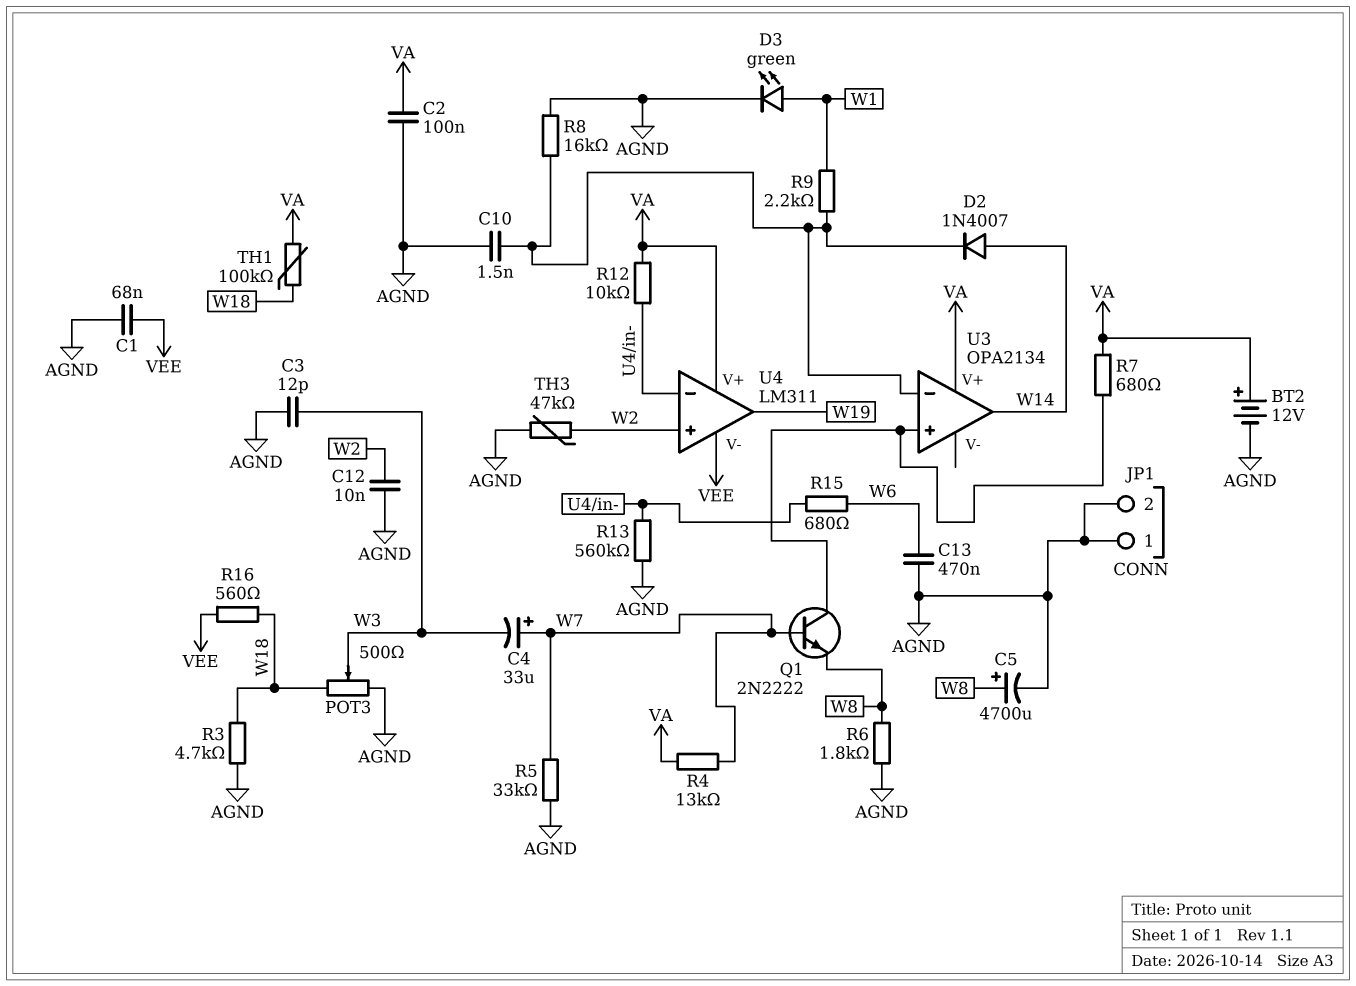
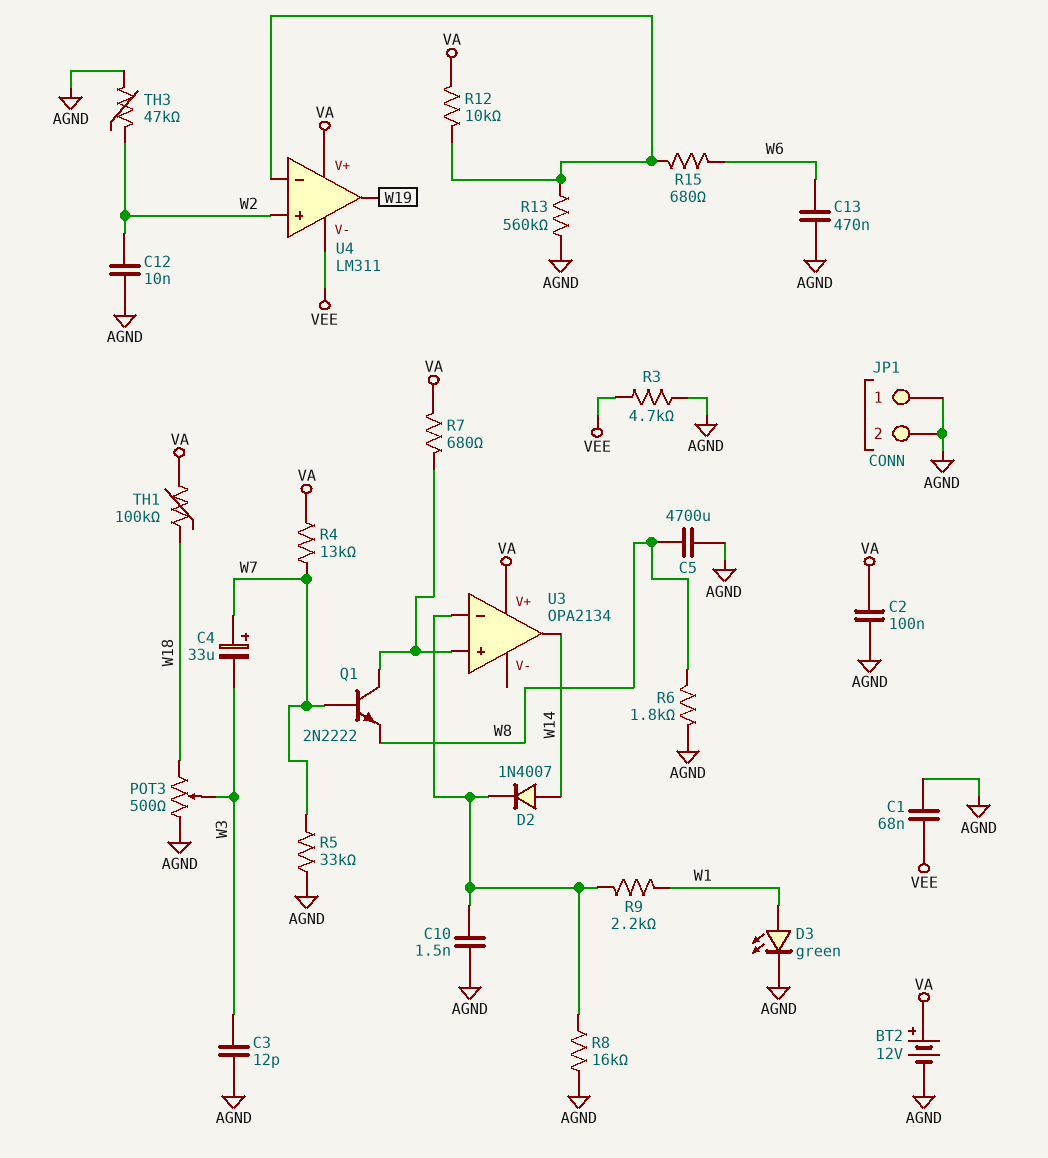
C5: 4700uF (plus W8, minus AGND) -> 4700uF (AGND, W8)
R3: 4.7k (AGND, W18) -> 4.7k (AGND, VEE)
R16: 560 (VEE, W18) -> none

